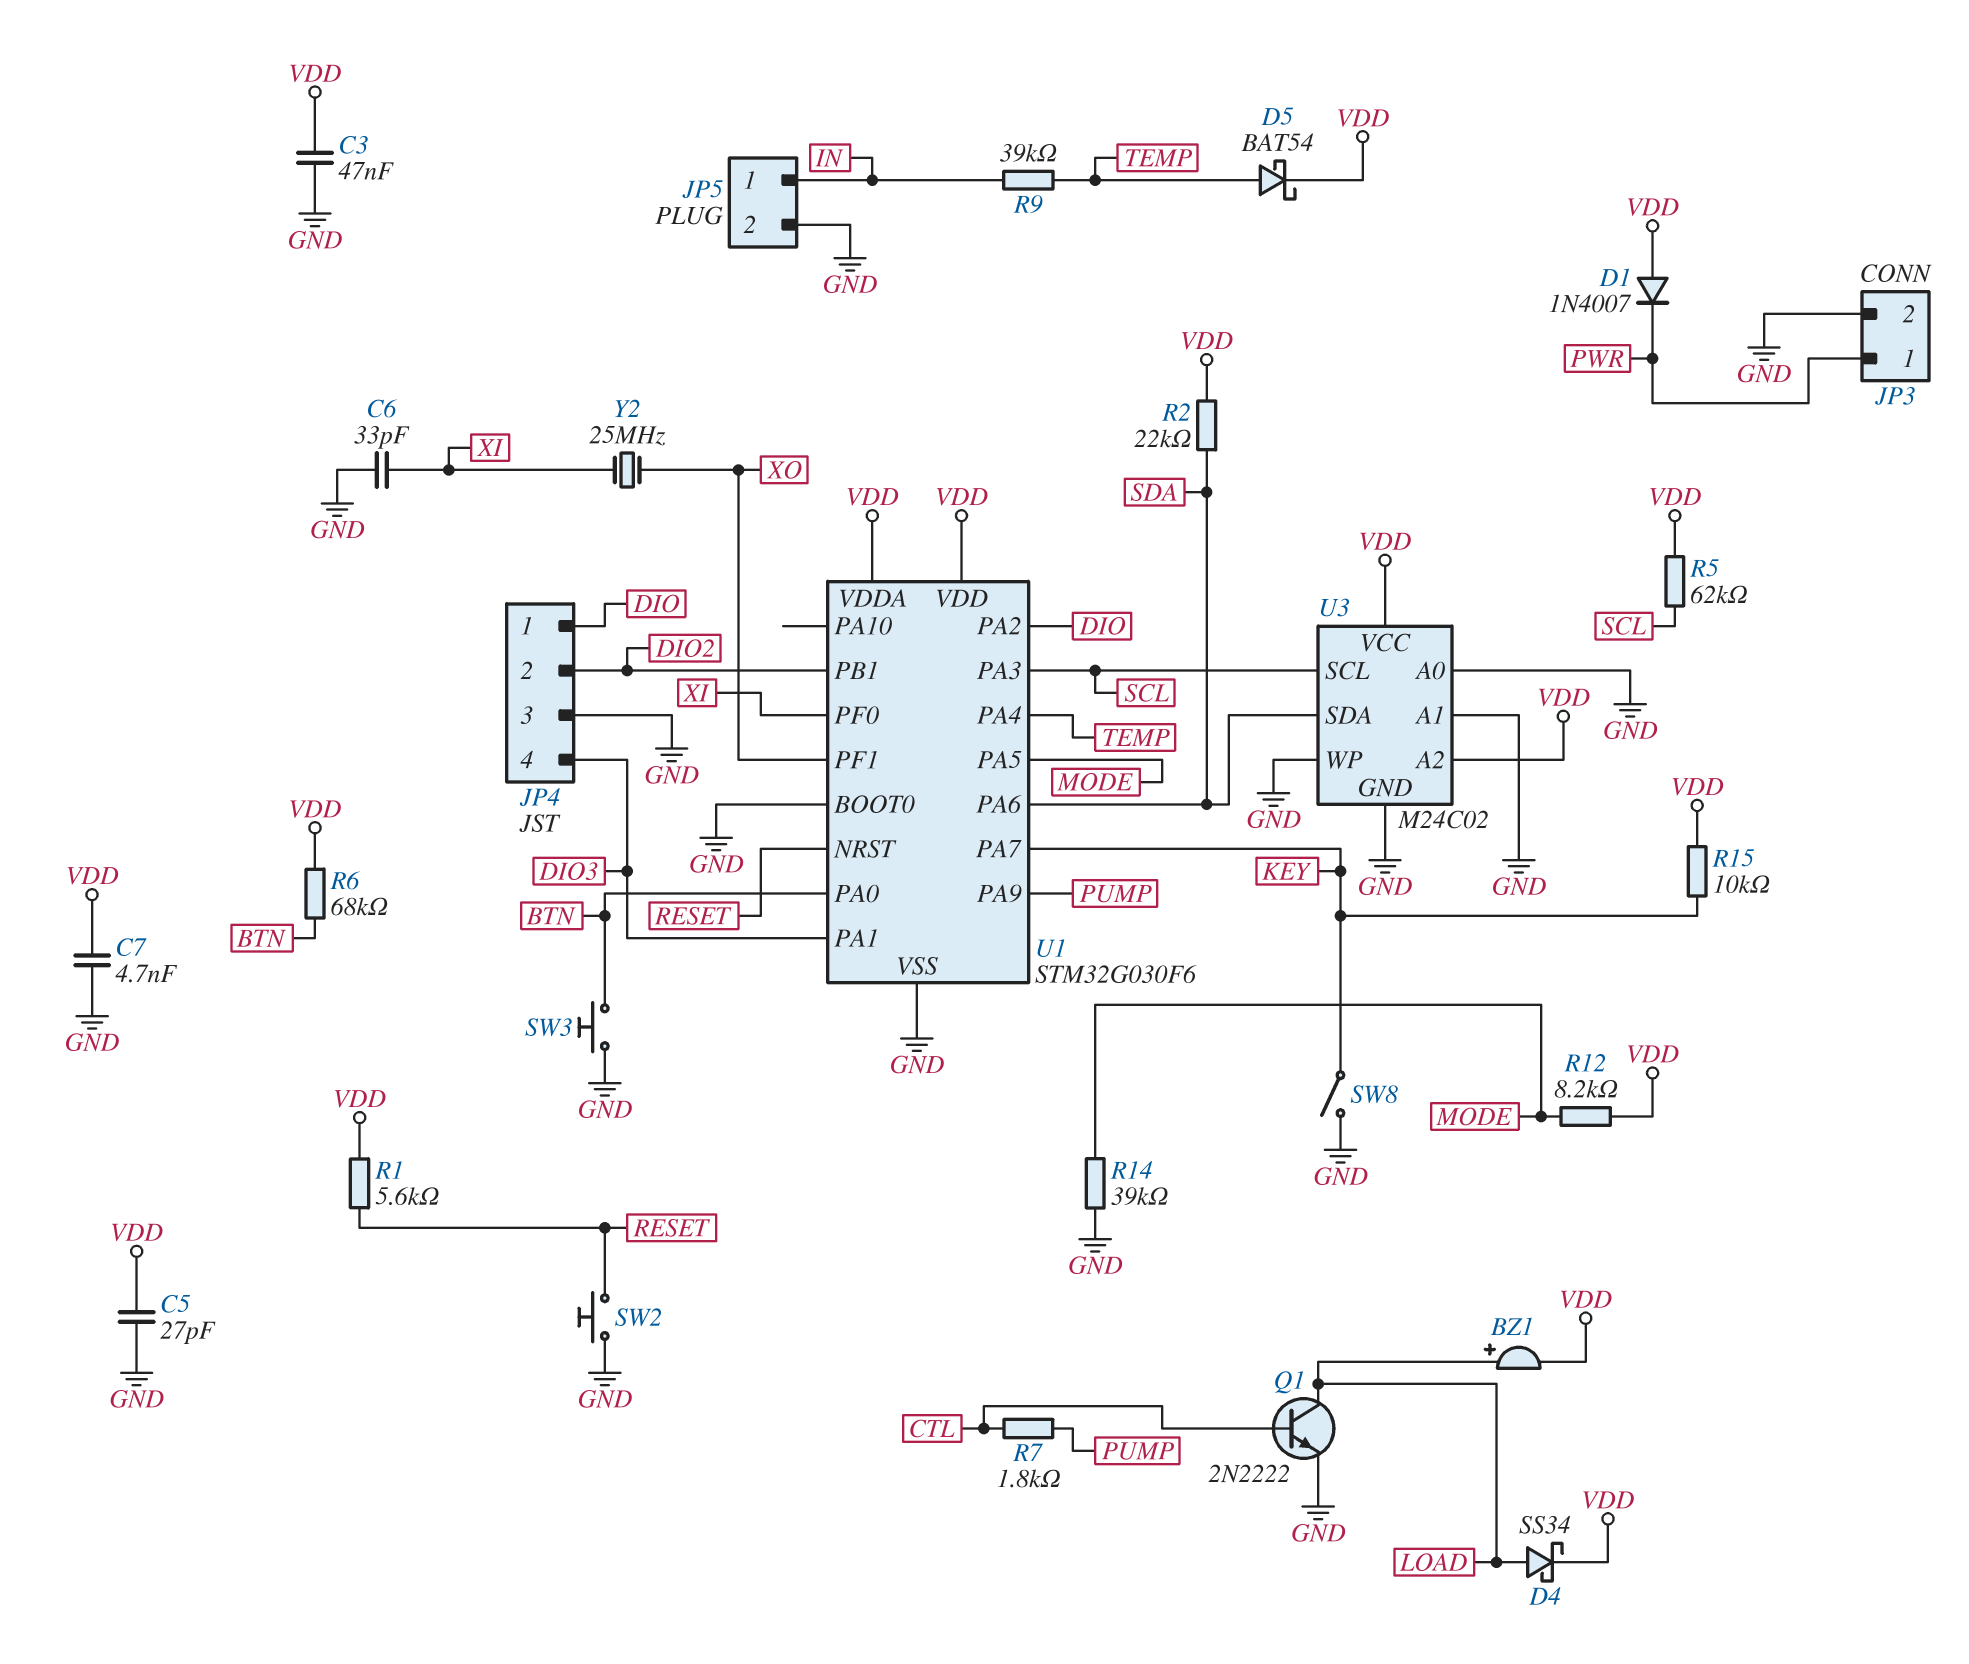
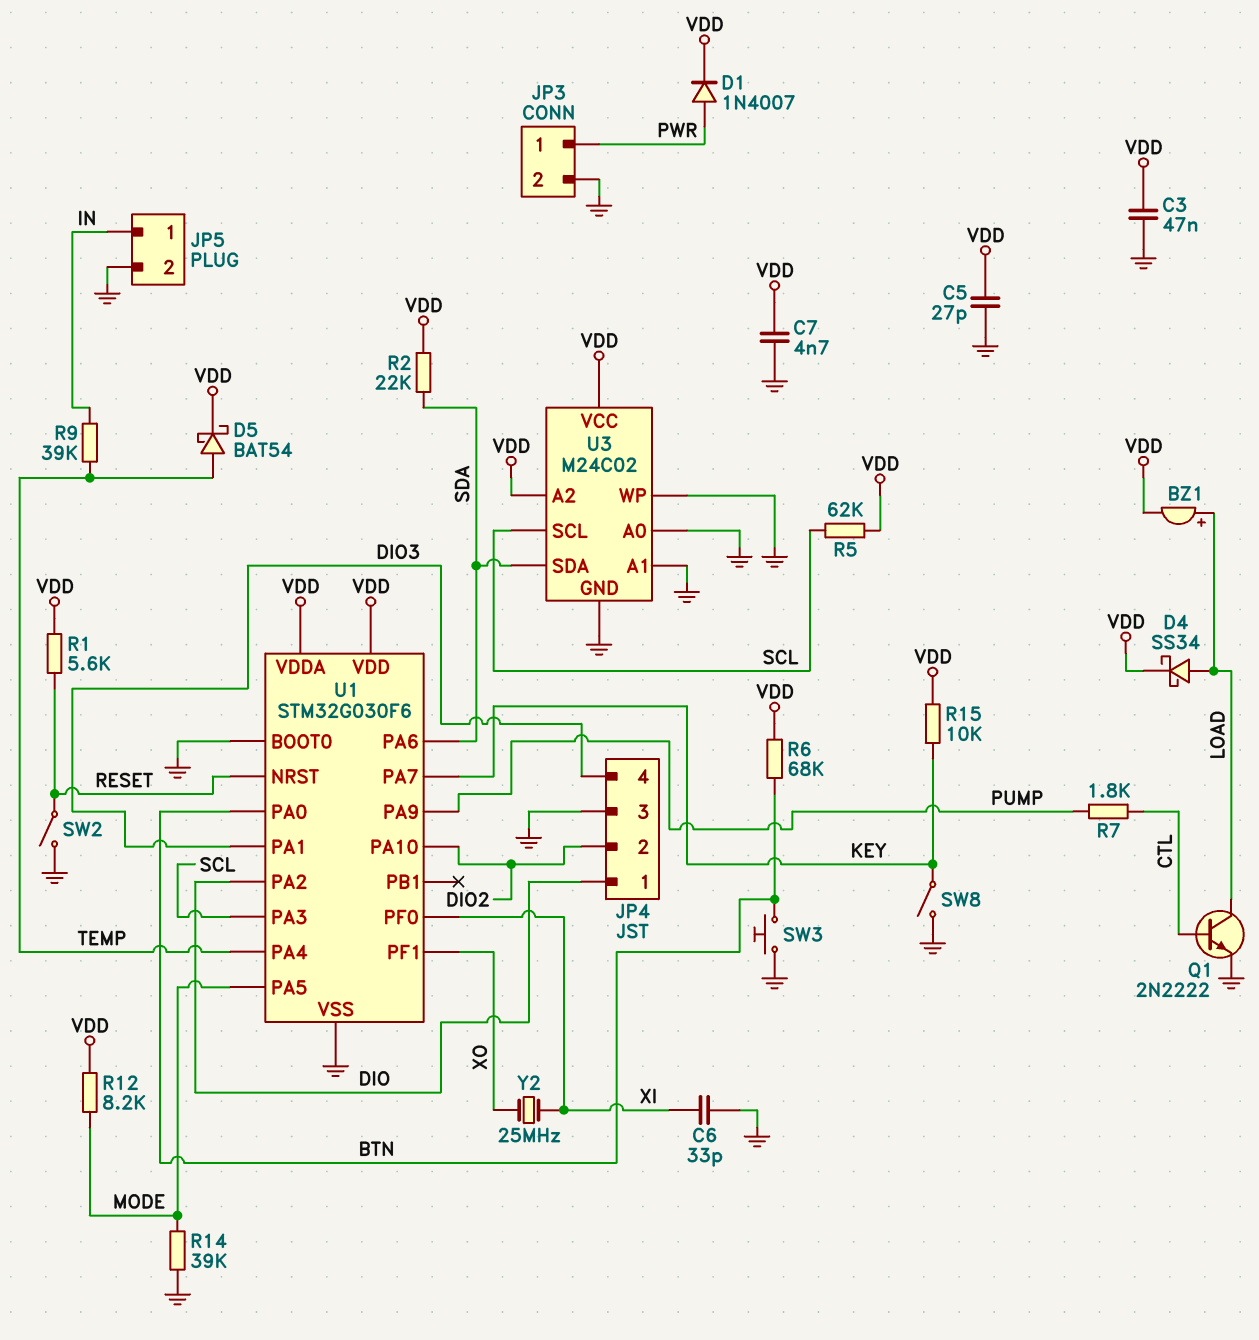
D1: diode 1N4007 (A VDD, K PWR) -> diode 1N4007 (A PWR, K VDD)
SW2: button (GND, RESET) -> switch (GND, RESET)
U1 pin PA10: none -> DIO2
U1 pin PB1: DIO2 -> none

